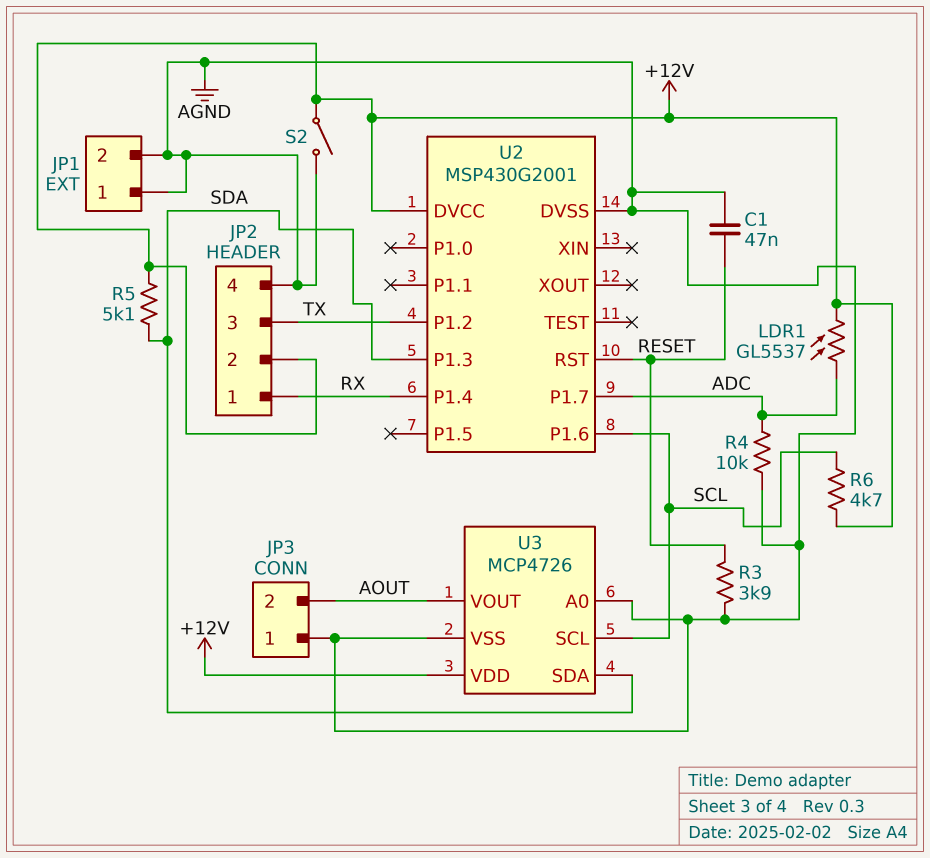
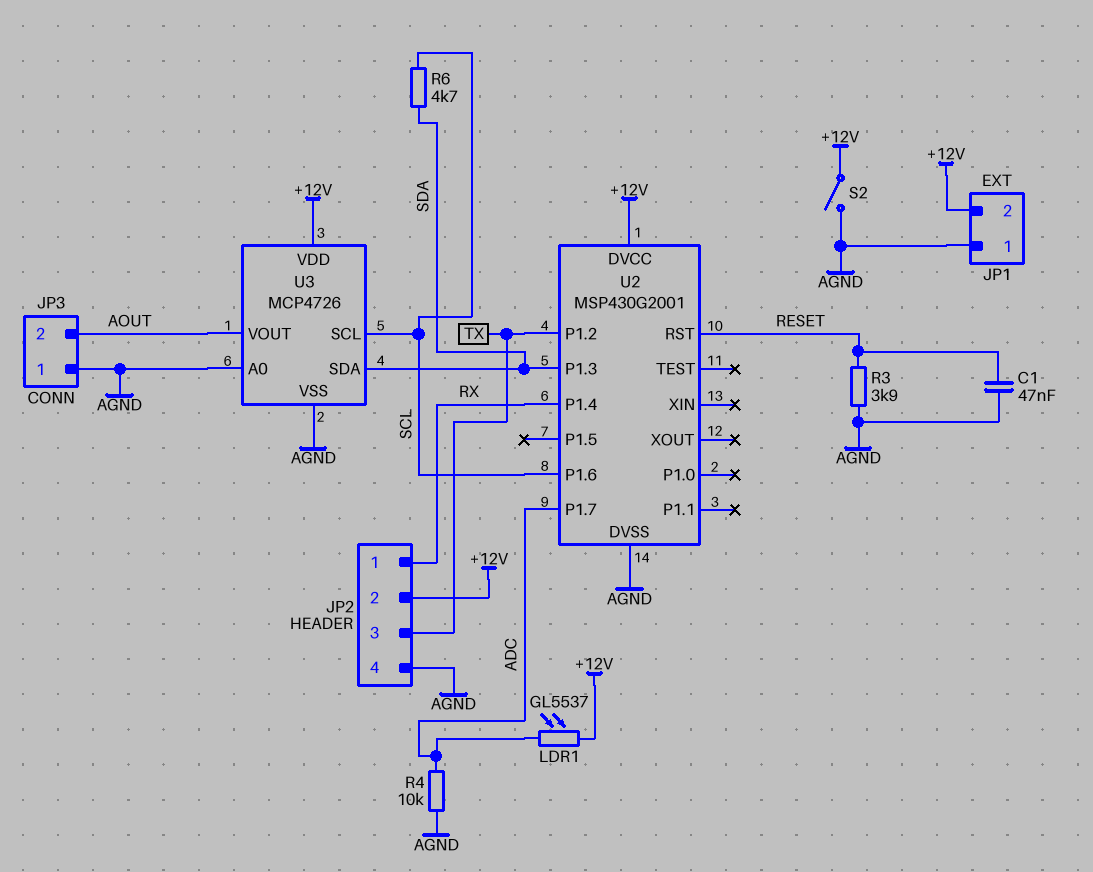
JP1 pin 2: AGND -> +12V
R5: 5.1k (+12V, SDA) -> none
R6: 4.7k (+12V, SCL) -> 4.7k (SCL, SDA)

